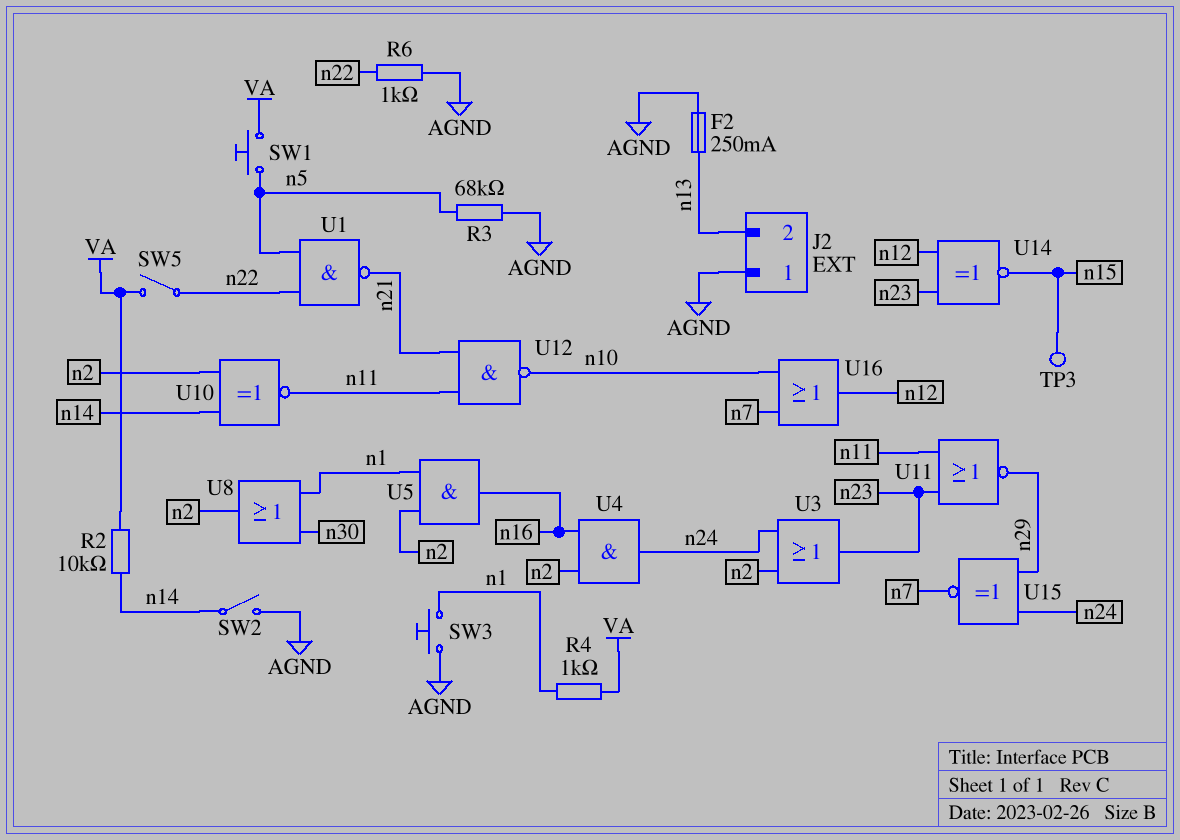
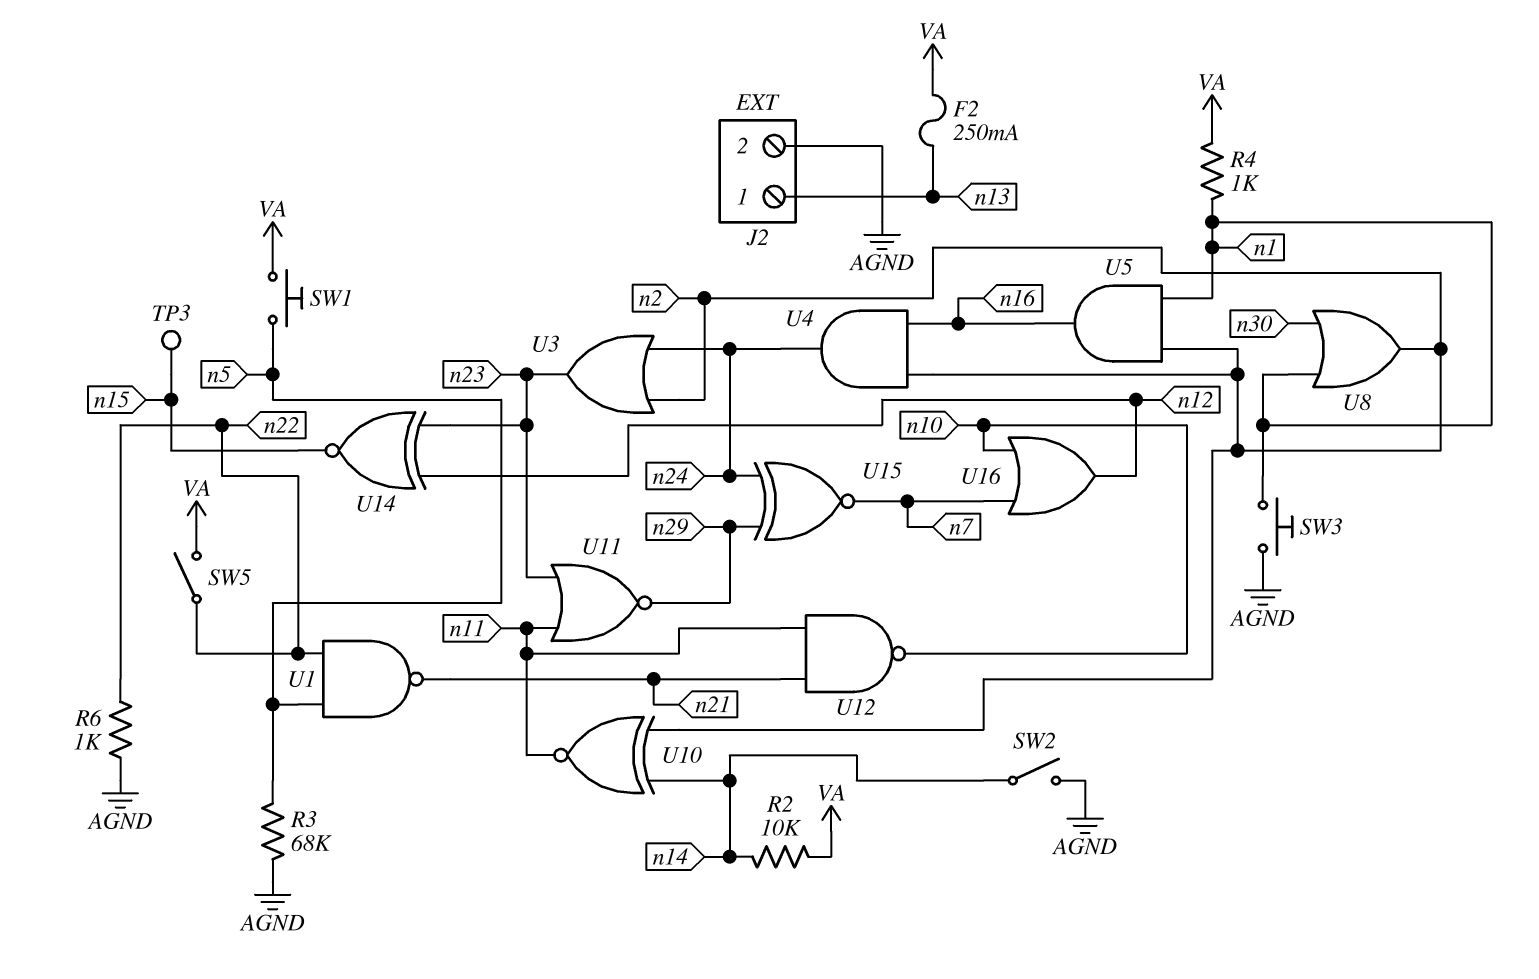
F2: 250mA (AGND, n13) -> 250mA (VA, n13)
J2 pin 1: AGND -> n13
J2 pin 2: n13 -> AGND

